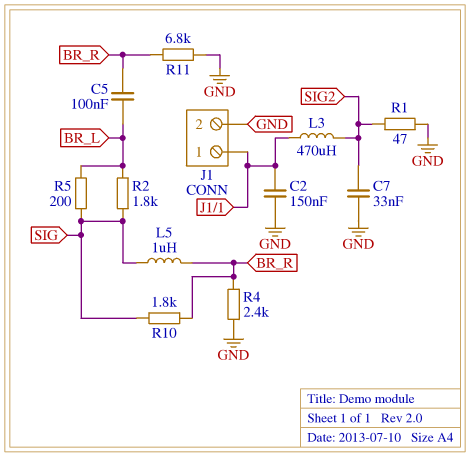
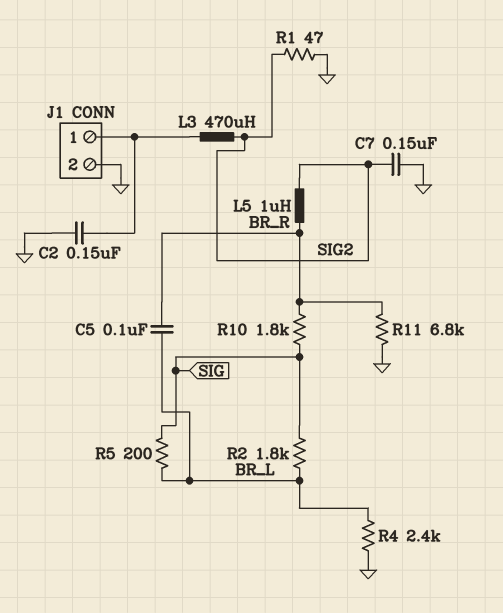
C7: 33nF (GND, SIG2) -> 150nF (GND, SIG2)
L5: 1uH (BR_R, SIG) -> 1uH (BR_R, SIG2)
R4: 2.4k (BR_R, GND) -> 2.4k (BR_L, GND)

